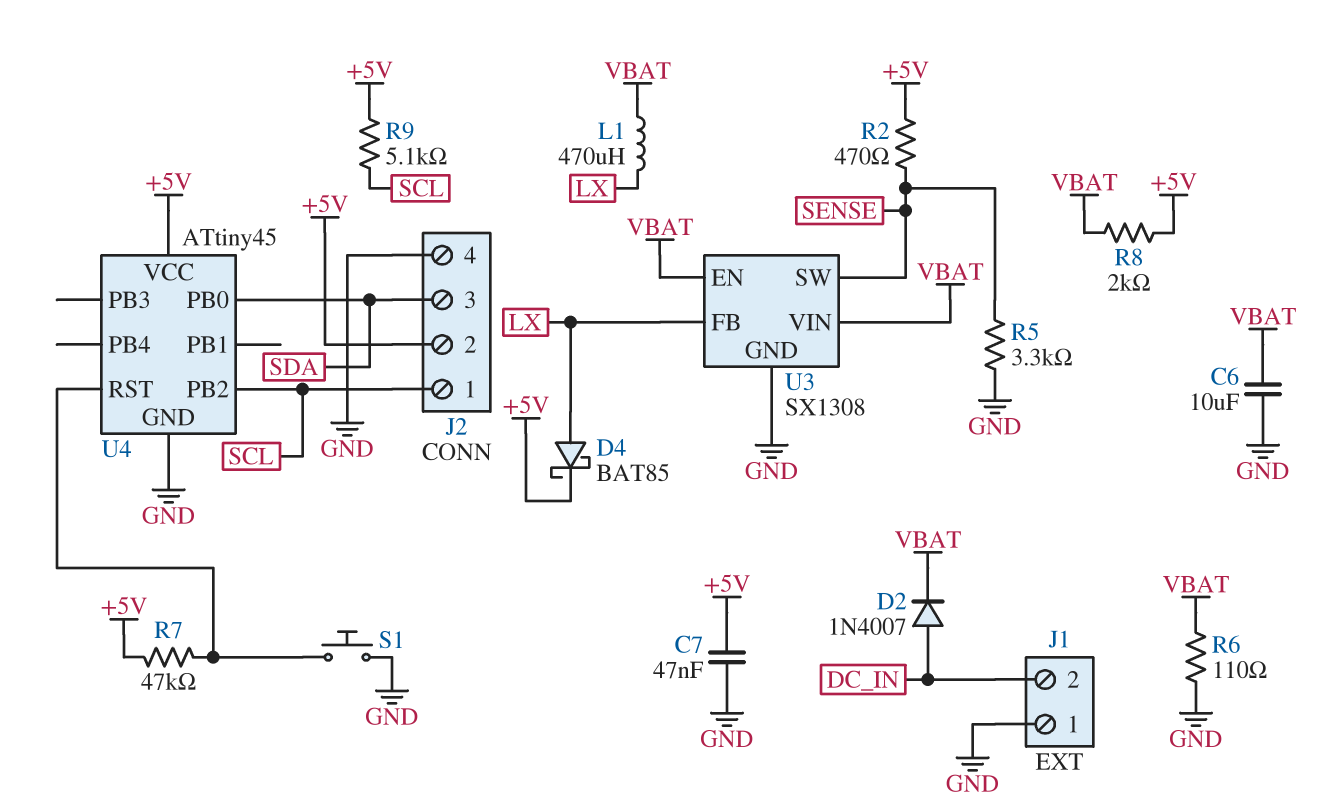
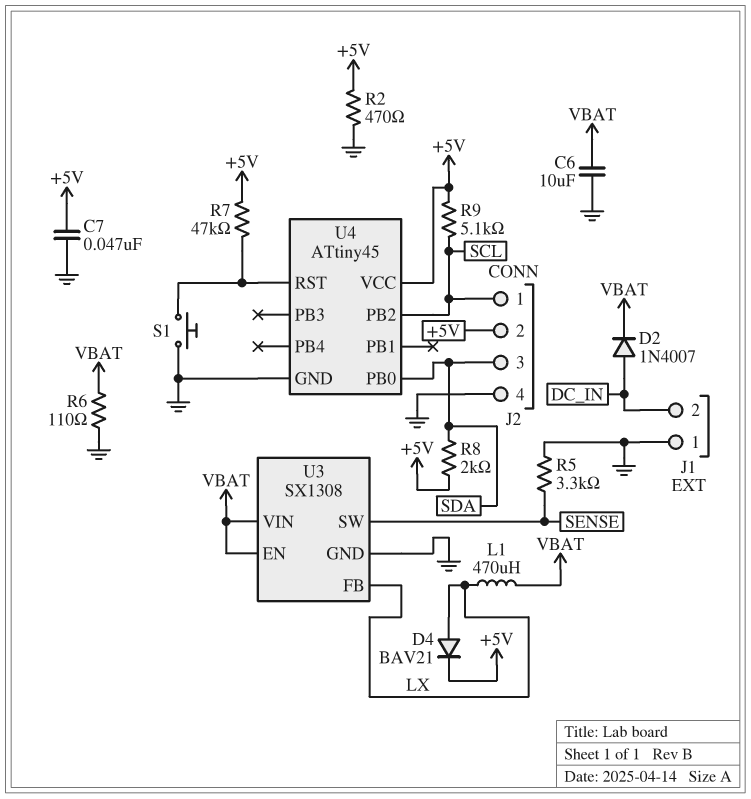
D4: schottky BAT85 (A LX, K +5V) -> diode BAV21 (A LX, K +5V)
R2: 470 (+5V, SENSE) -> 470 (+5V, GND)
R8: 2k (+5V, VBAT) -> 2k (+5V, SDA)

